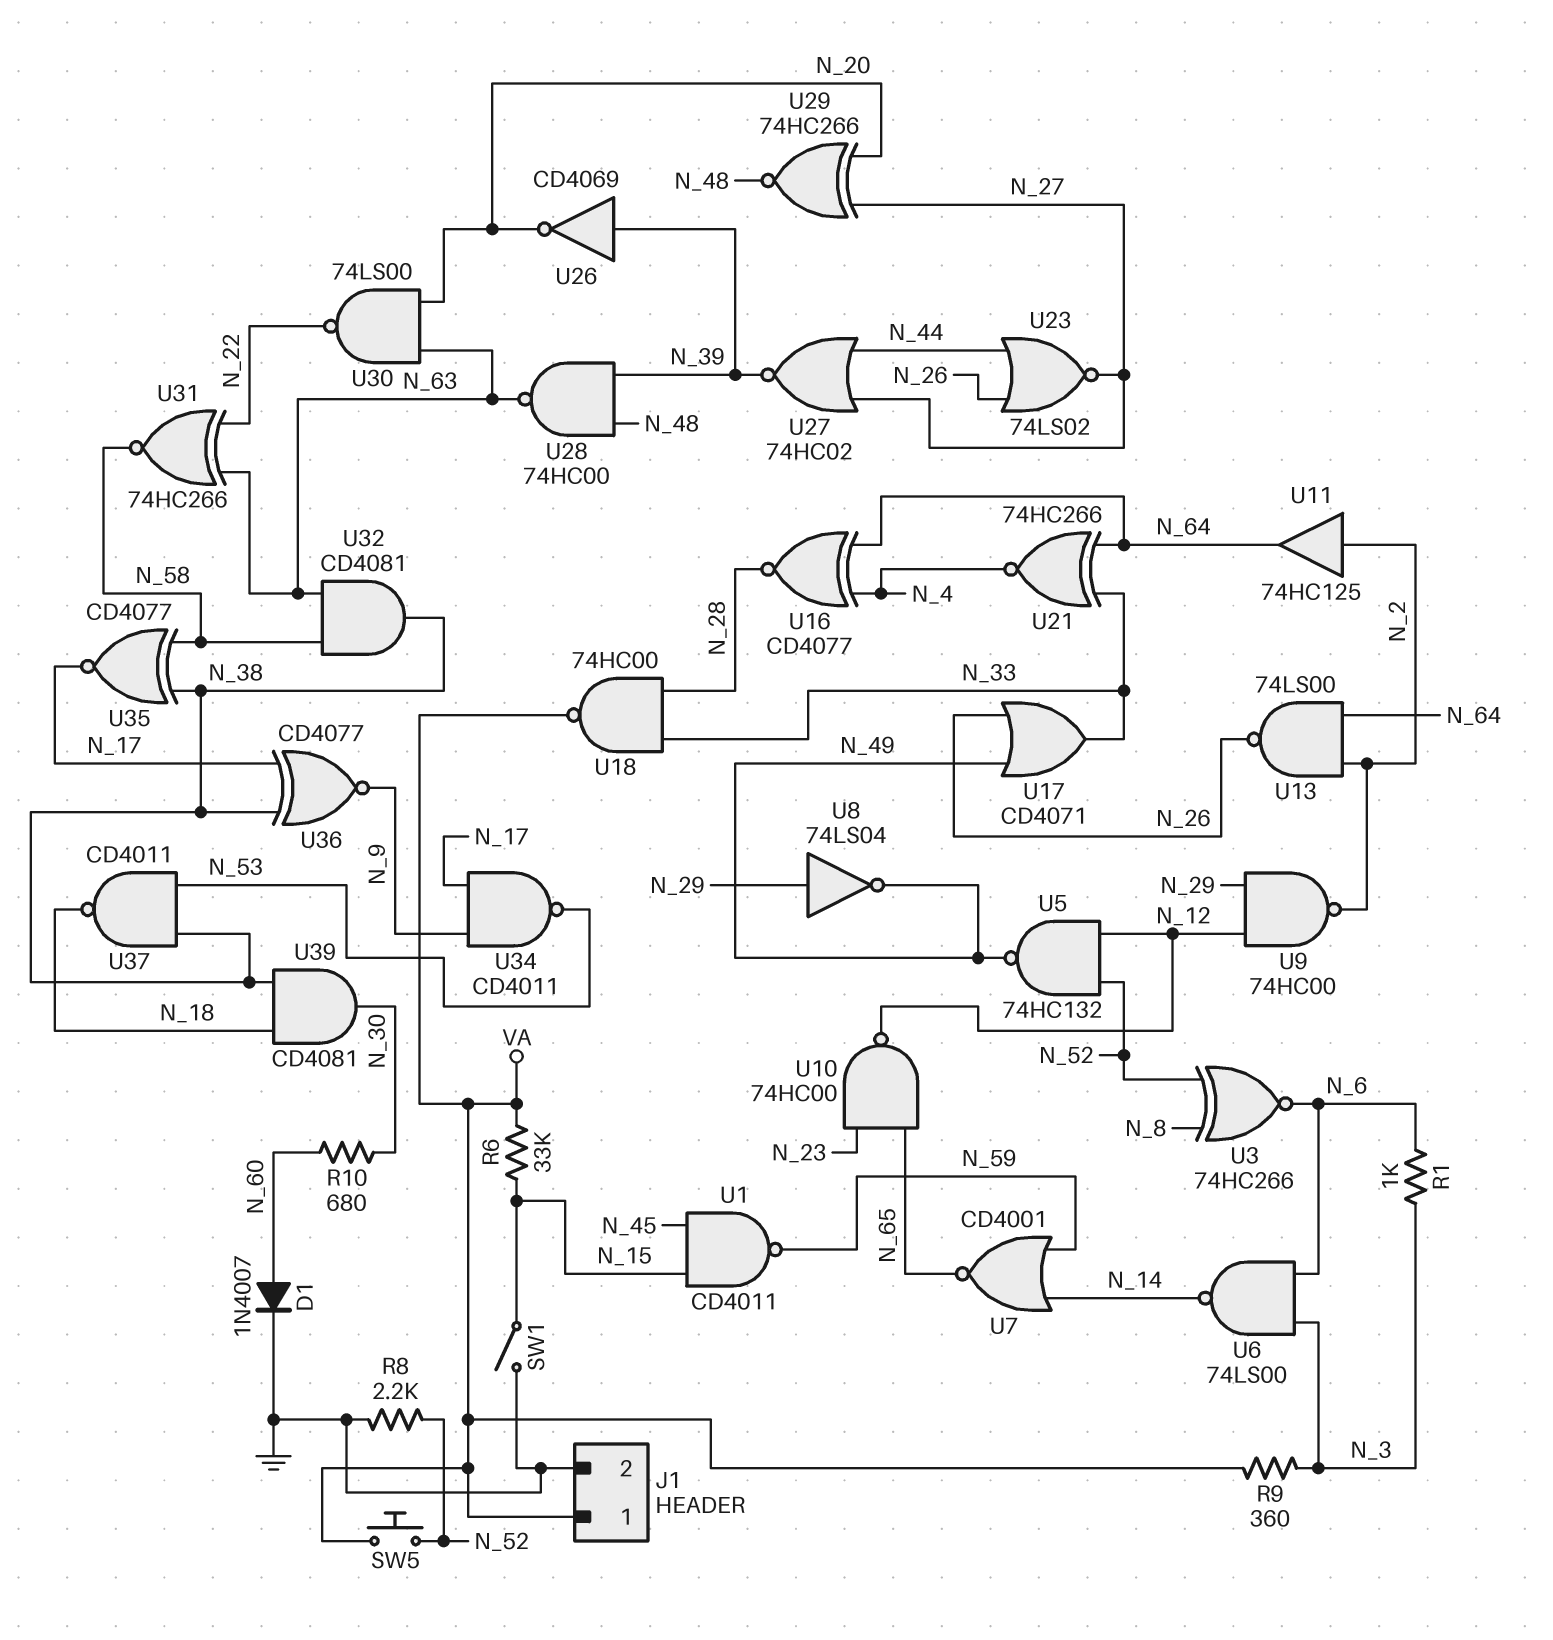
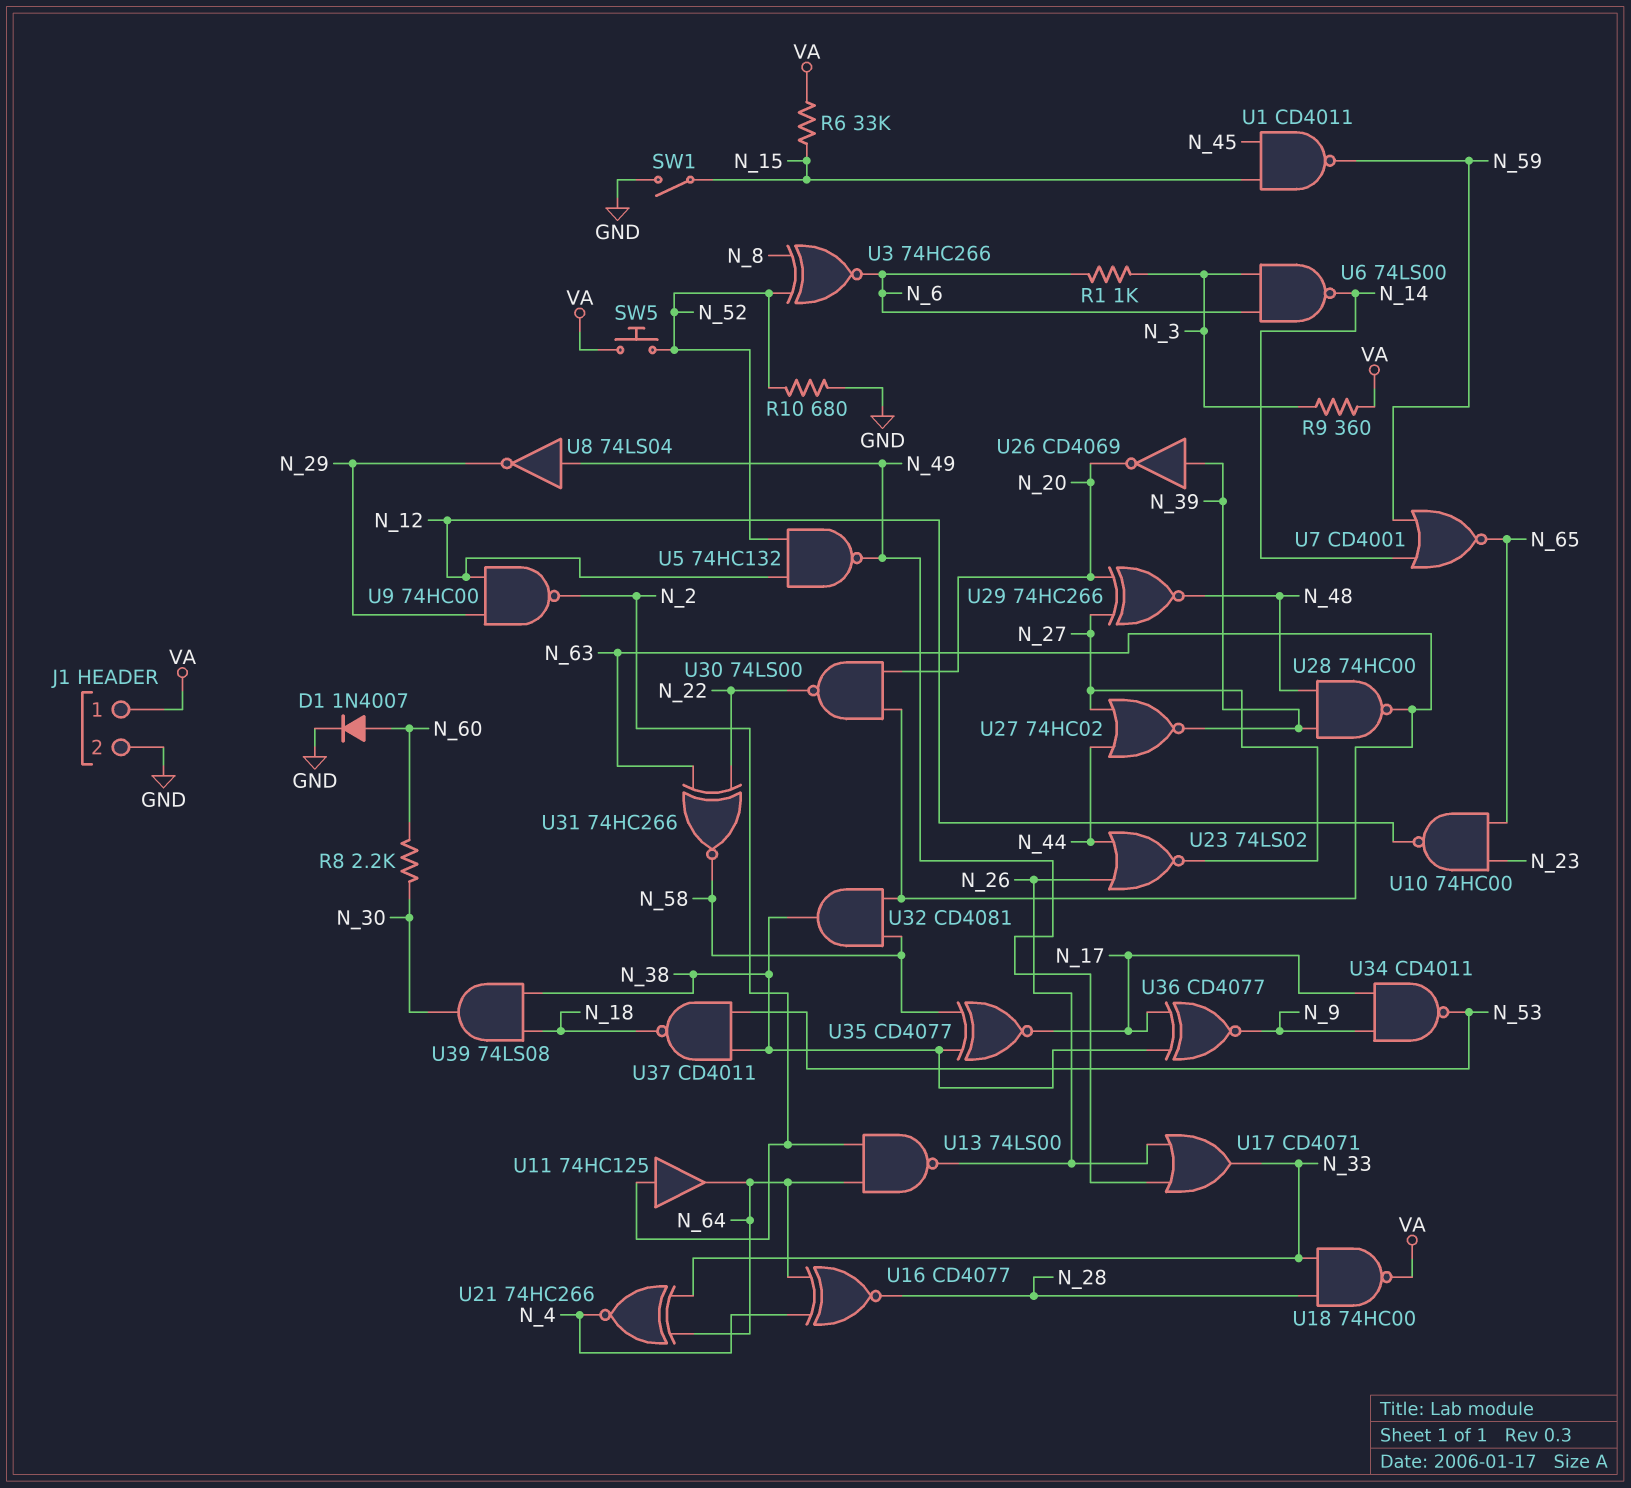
R8: 2.2k (GND, N_52) -> 2.2k (N_30, N_60)
R10: 680 (N_30, N_60) -> 680 (GND, N_52)
U8: NOT 74LS04 (in N_29, out N_49) -> NOT 74LS04 (in N_49, out N_29)
U39: AND CD4081 (in N_18, in N_38, out N_30) -> AND 74LS08 (in N_18, in N_38, out N_30)

